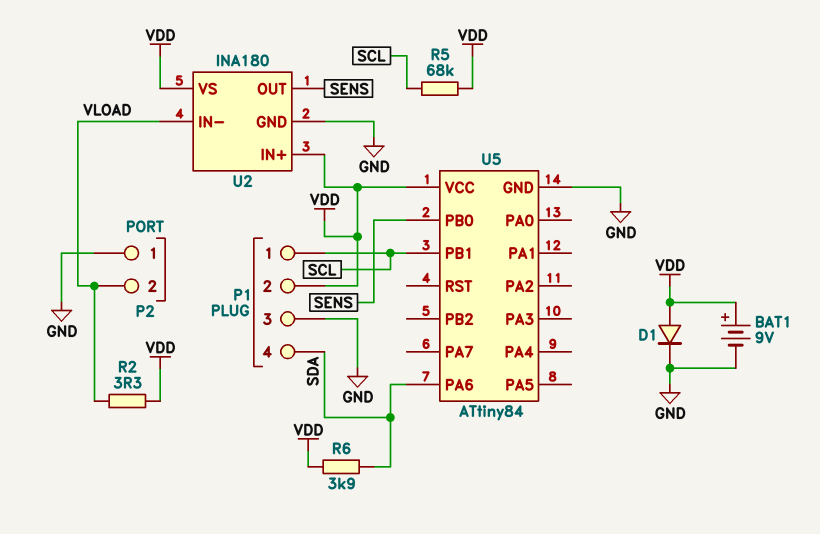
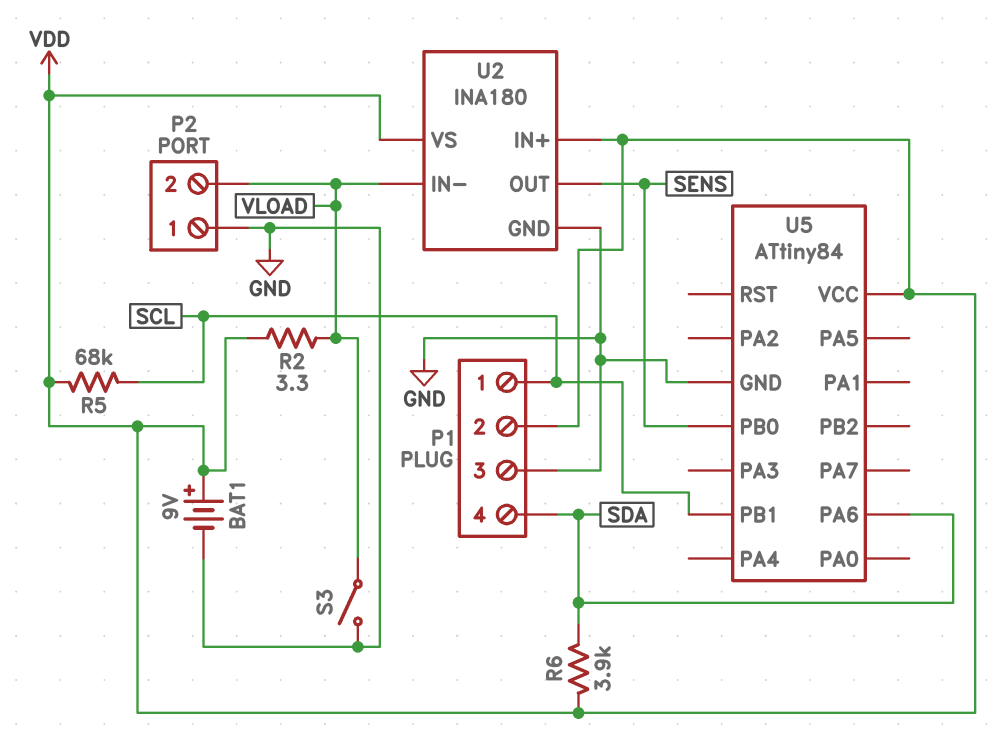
D1: diode (A VDD, K GND) -> none
S3: none -> switch (GND, VLOAD)

